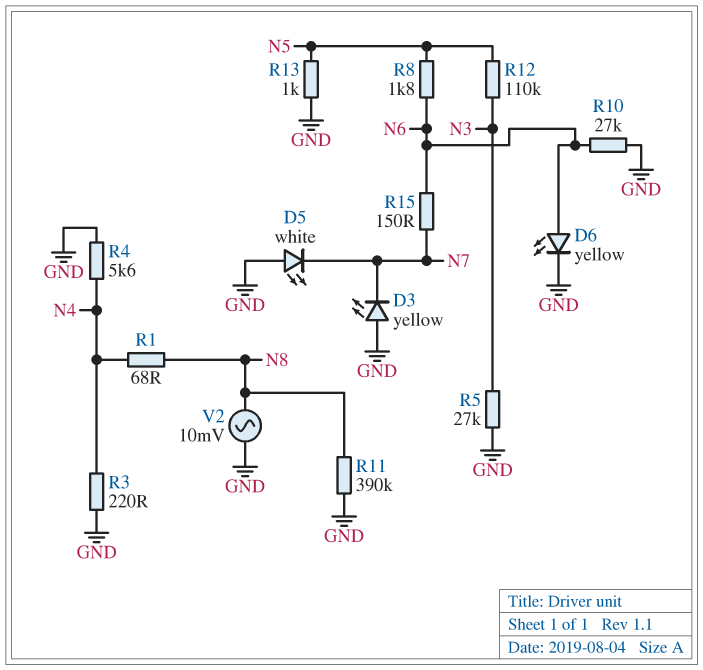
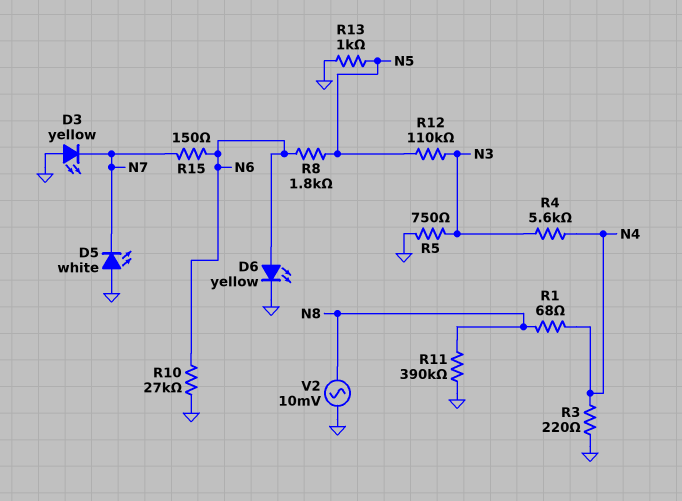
R4: 5.6k (GND, N4) -> 5.6k (N3, N4)
R5: 27k (GND, N3) -> 750 (GND, N3)

